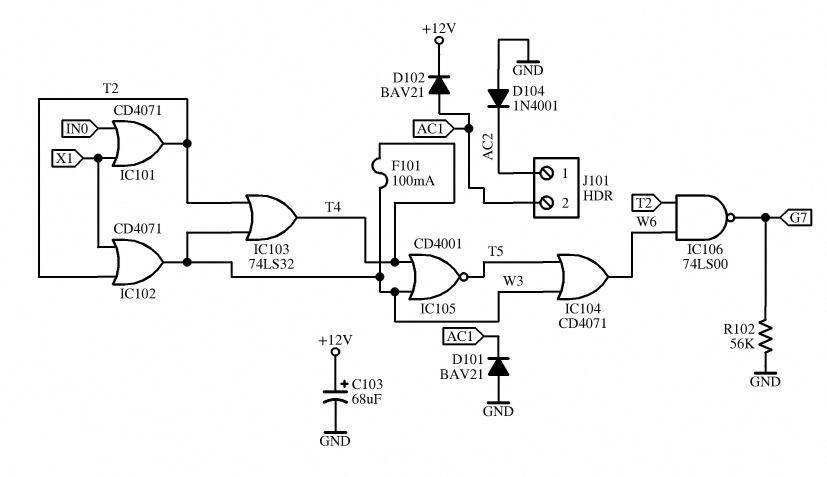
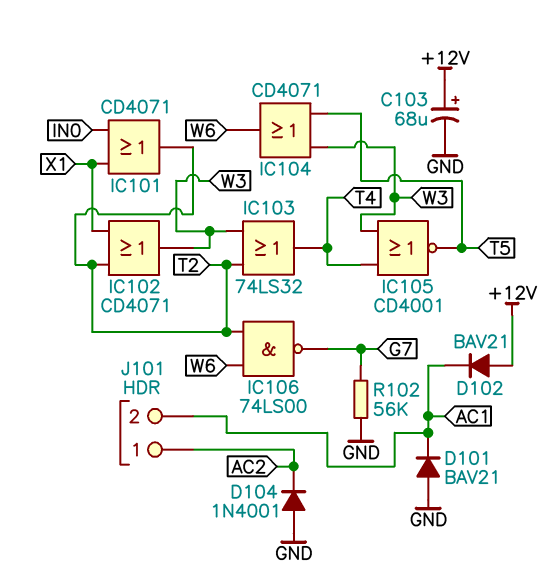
D102: diode BAV21 (A AC1, K +12V) -> diode BAV21 (A +12V, K AC1)
F101: 100mA (T4, W3) -> none

